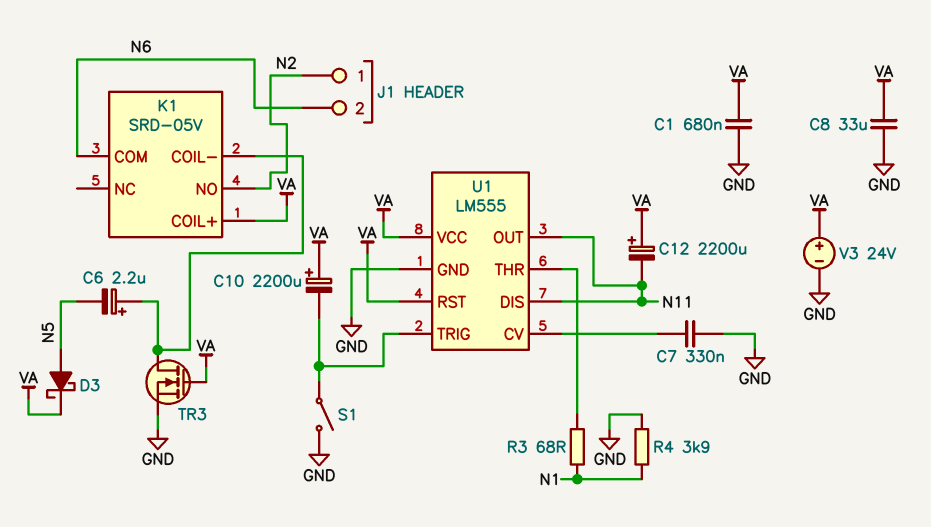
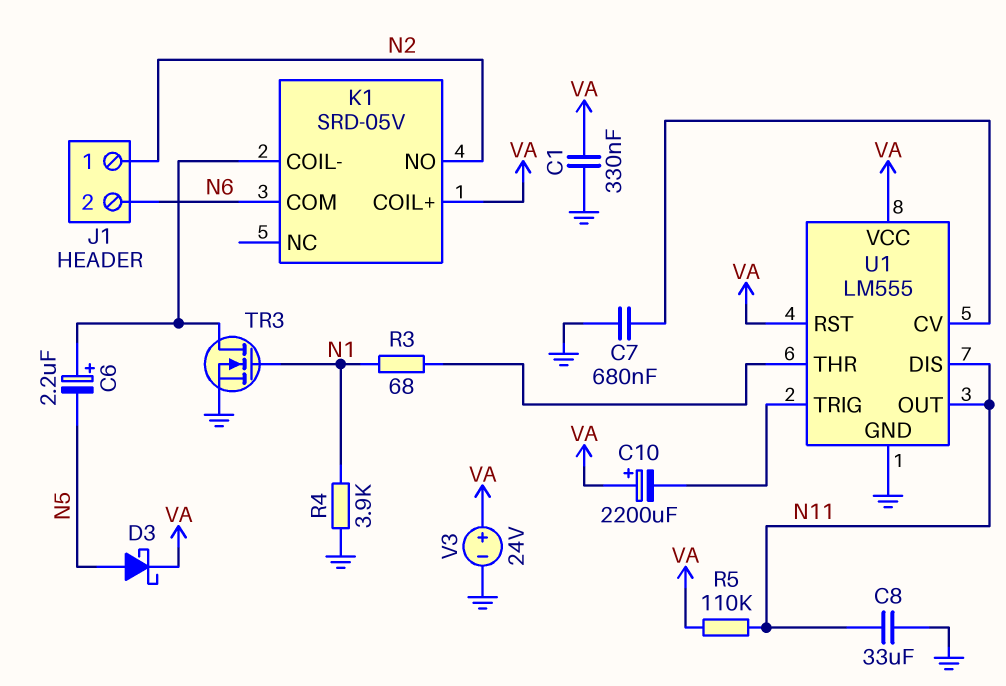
C1: 680nF (GND, VA) -> 330nF (GND, VA)
C7: 330nF (GND, U1/CV) -> 680nF (GND, U1/CV)
C8: 33uF (GND, VA) -> 33uF (GND, N11)
C12: 2200uF (plus VA, minus N11) -> none
R5: none -> 110k (N11, VA)
S1: switch (GND, U1/TRIG) -> none
TR3: NMOS (G VA, D K1/COIL-, S GND) -> NMOS (G N1, D K1/COIL-, S GND)

